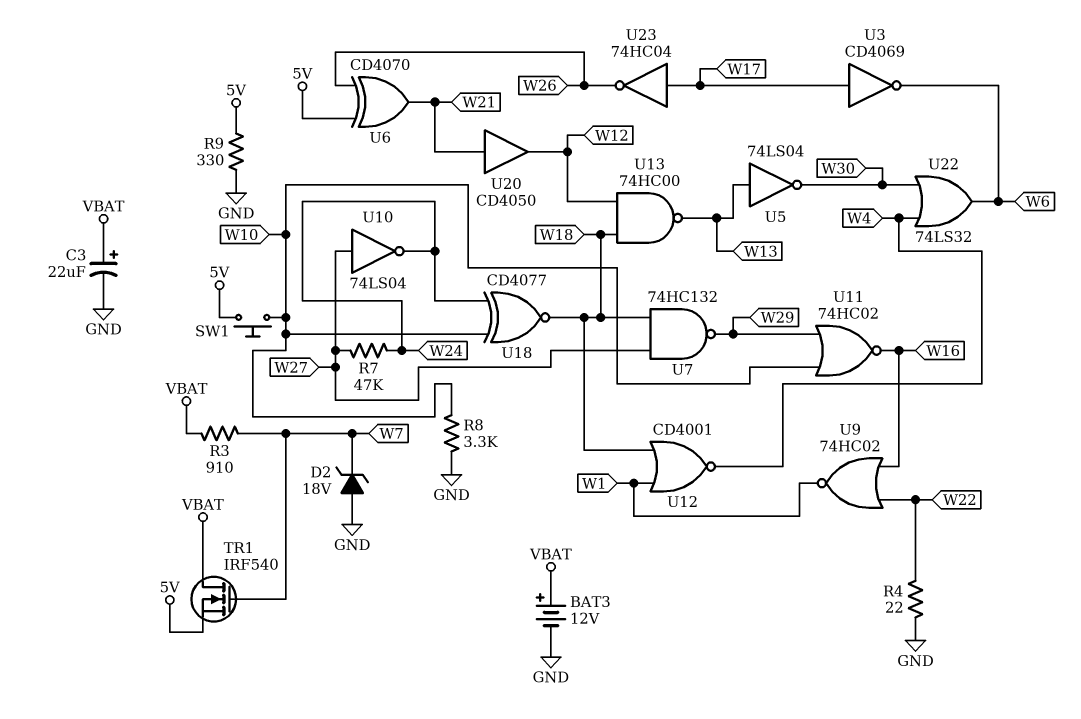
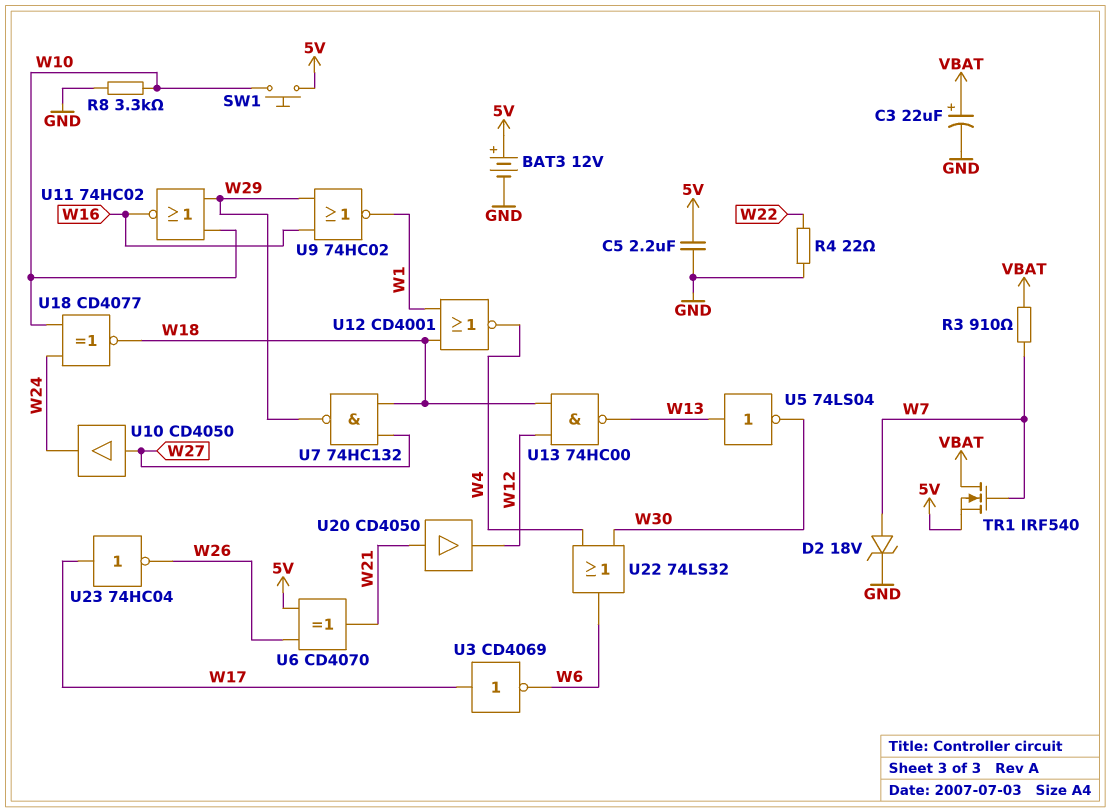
BAT3: 12V (plus VBAT, minus GND) -> 12V (plus 5V, minus GND)
C5: none -> 2.2uF (5V, GND)
D2: zener 18V (A GND, K W7) -> zener 18V (A W7, K GND)
R7: 47k (W24, W27) -> none
R9: 330 (5V, GND) -> none
U9: NOR 74HC02 (in W16, in W22, out W1) -> NOR 74HC02 (in W16, in W29, out W1)
U10: NOT 74LS04 (in W27, out W24) -> buffer CD4050 (in W27, out W24)

